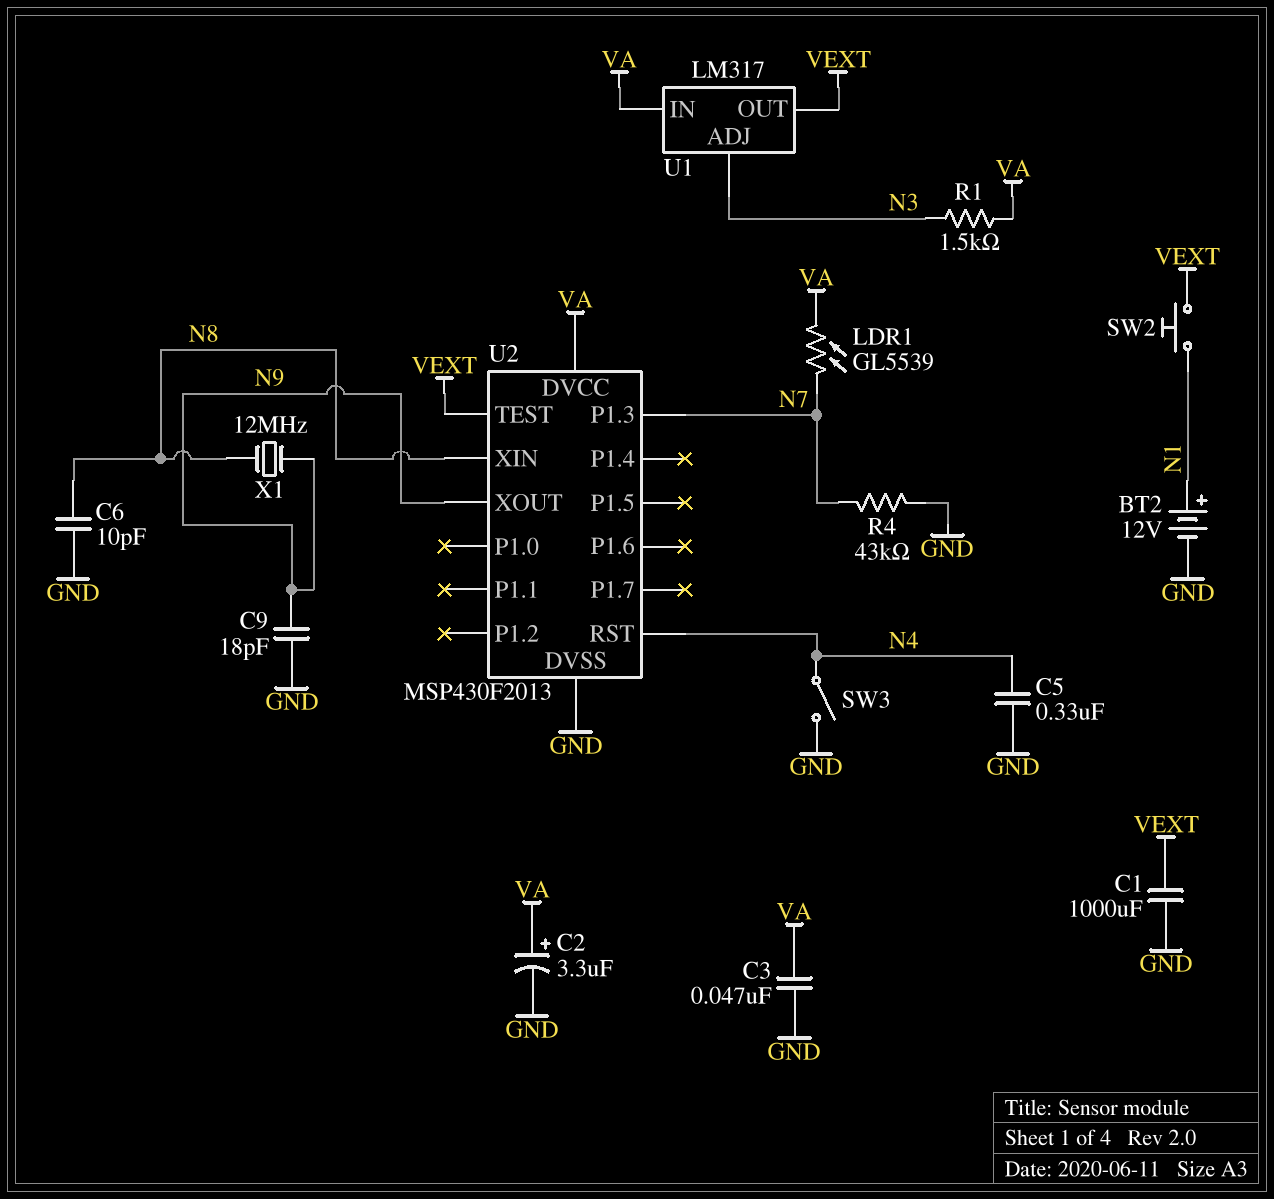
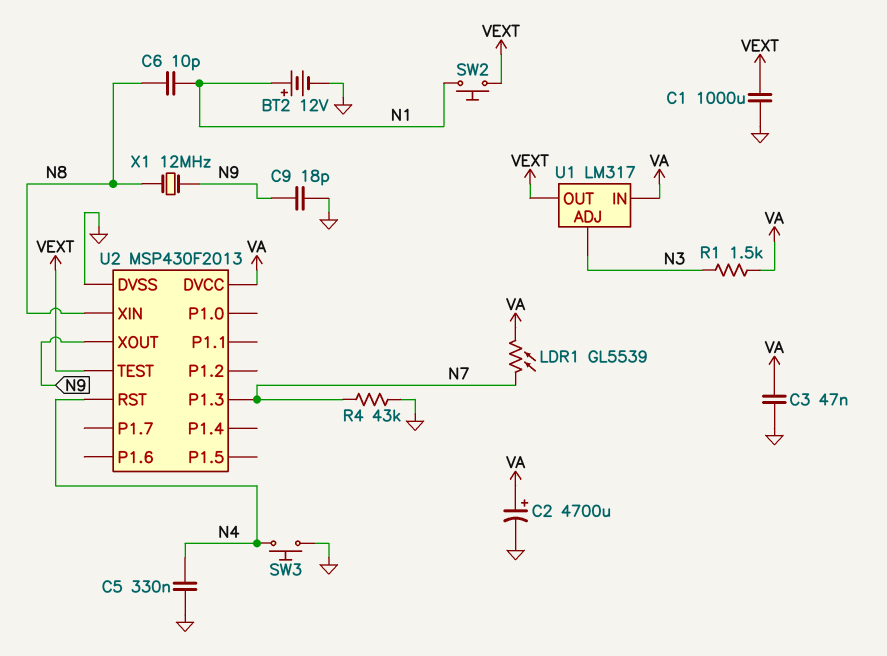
C2: 3.3uF (plus VA, minus GND) -> 4700uF (plus VA, minus GND)
C6: 10pF (GND, N8) -> 10pF (N1, N8)
SW3: switch (GND, N4) -> button (GND, N4)

